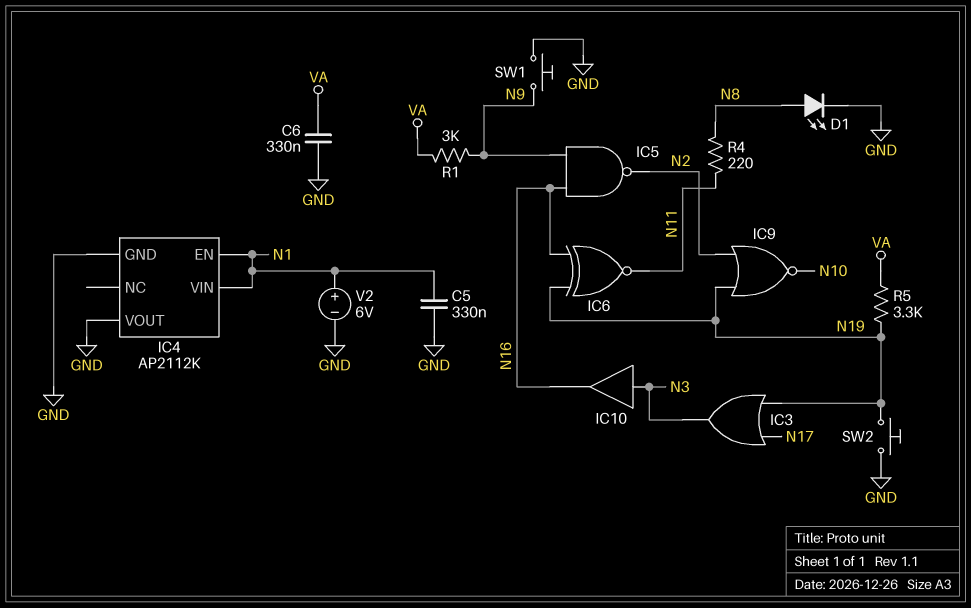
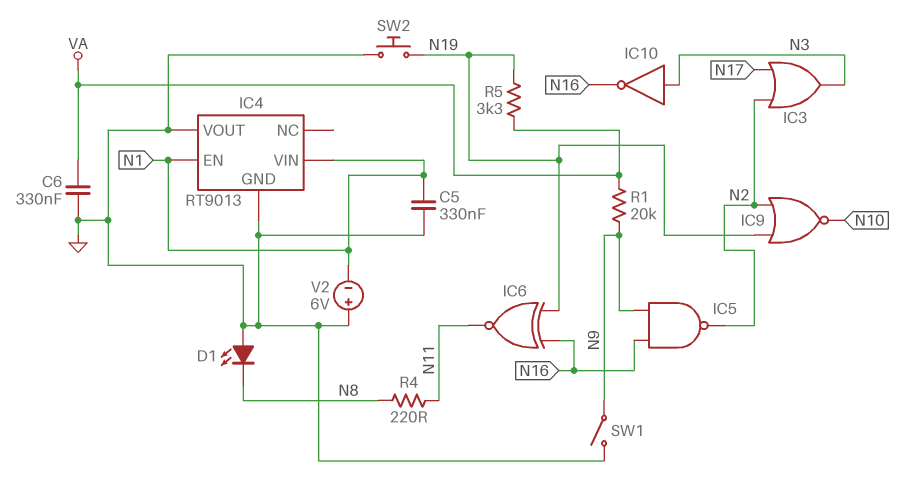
D1: LED (A N8, K GND) -> LED (A GND, K N8)
IC3: OR (in N17, in N19, out N3) -> OR (in N2, in N17, out N3)
IC4: AP2112K -> RT9013
IC10: buffer (in N3, out N16) -> NOT (in N3, out N16)
R1: 3k (N9, VA) -> 20k (N9, VA)
SW1: button (GND, N9) -> switch (GND, N9)
V2: 6V (plus N1, minus GND) -> 6V (plus GND, minus N1)

